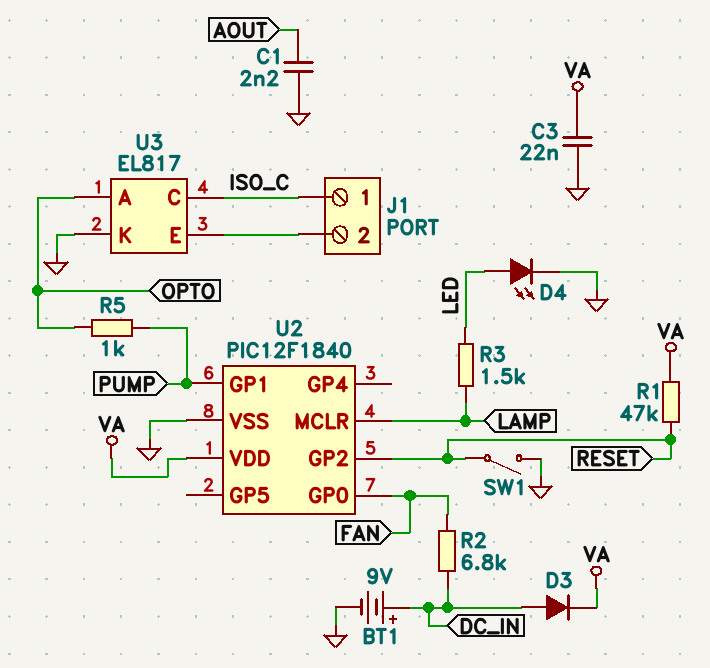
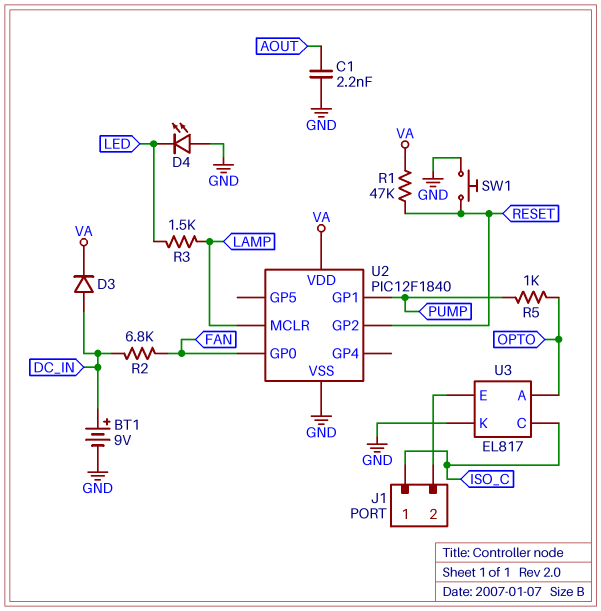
C3: 22nF (GND, VA) -> none
D4: LED (A LED, K GND) -> LED (A GND, K LED)
SW1: switch (GND, RESET) -> button (GND, RESET)

